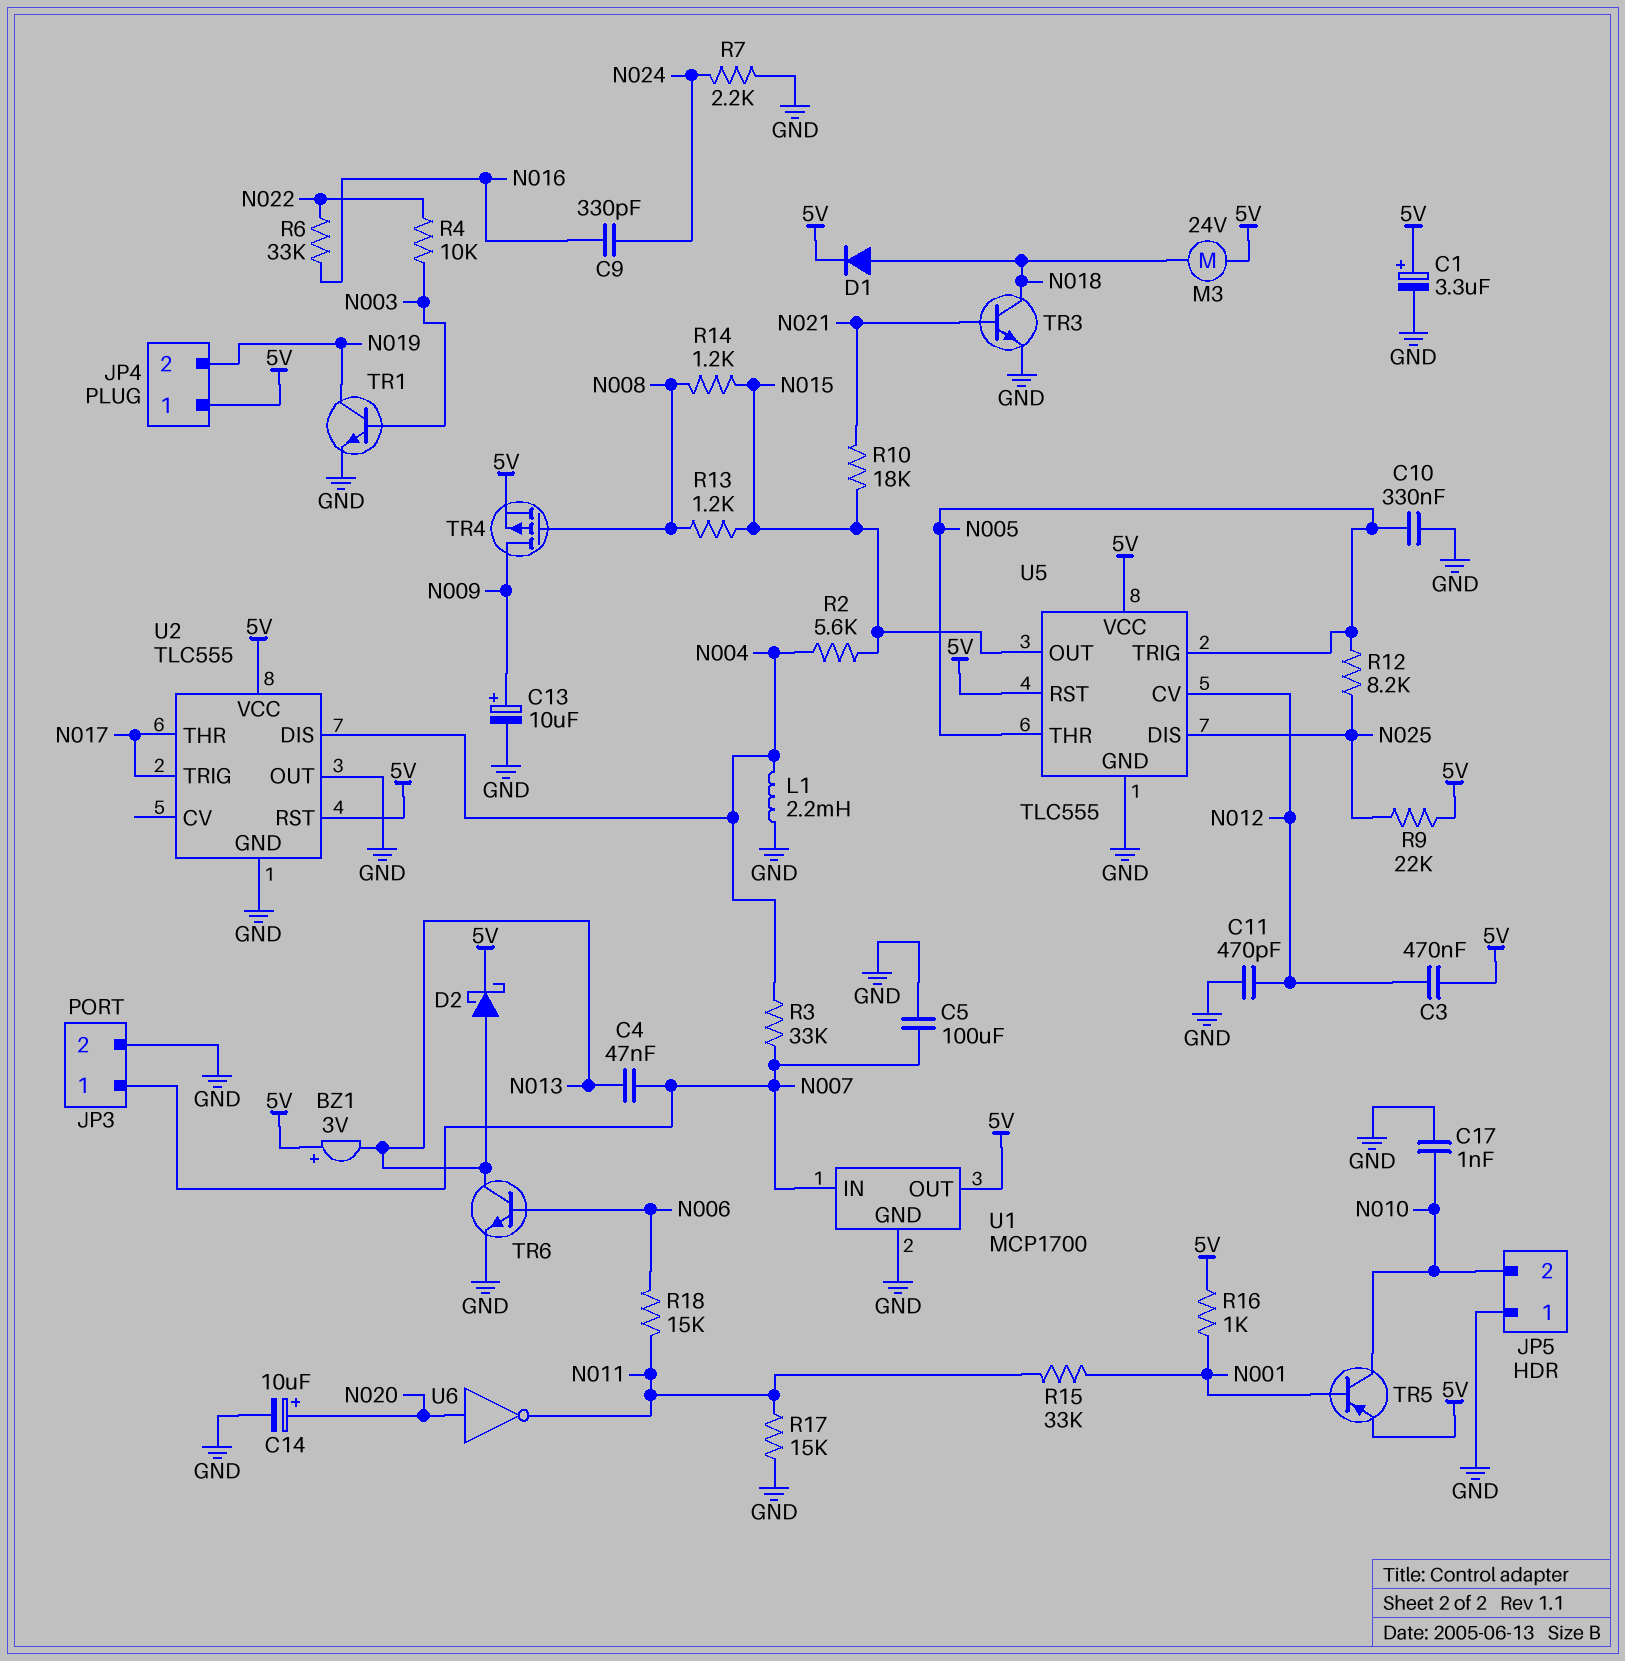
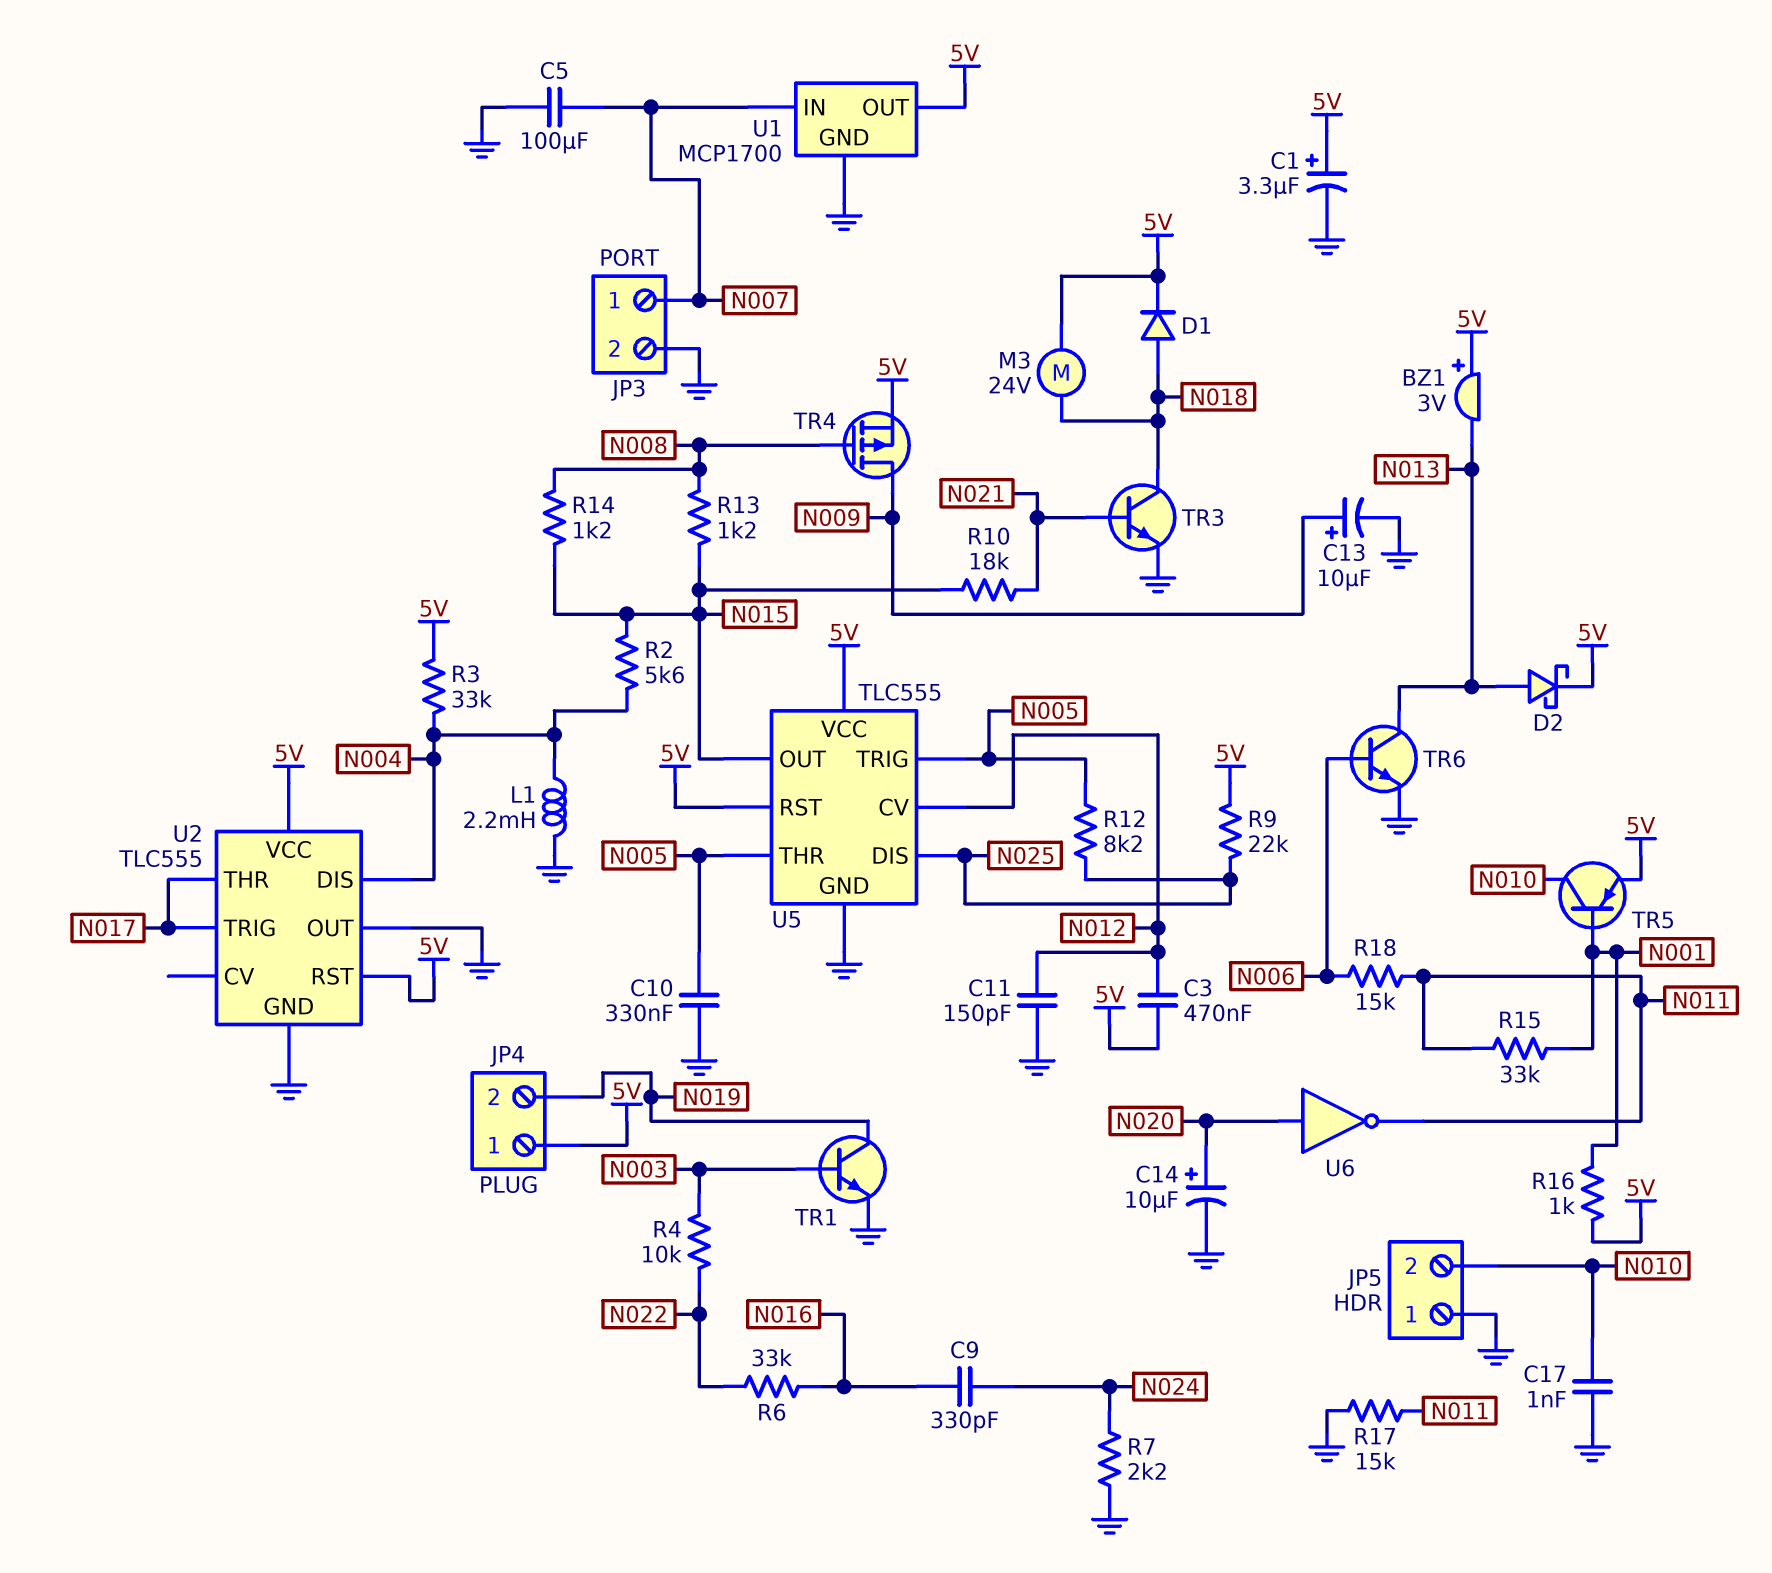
C4: 47nF (N007, N013) -> none
C11: 470pF (GND, N012) -> 150pF (GND, N012)
R3: 33k (N004, N007) -> 33k (5V, N004)

